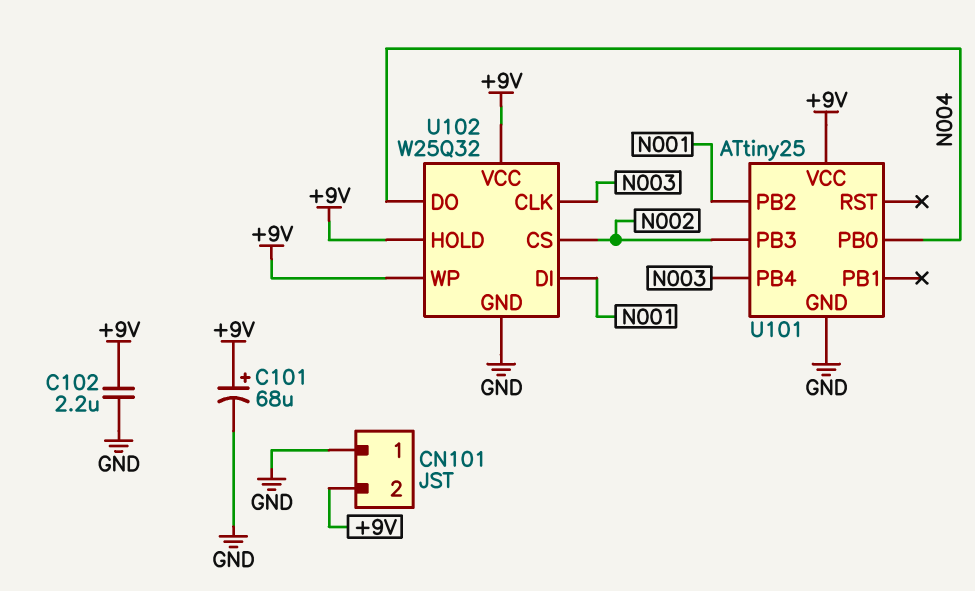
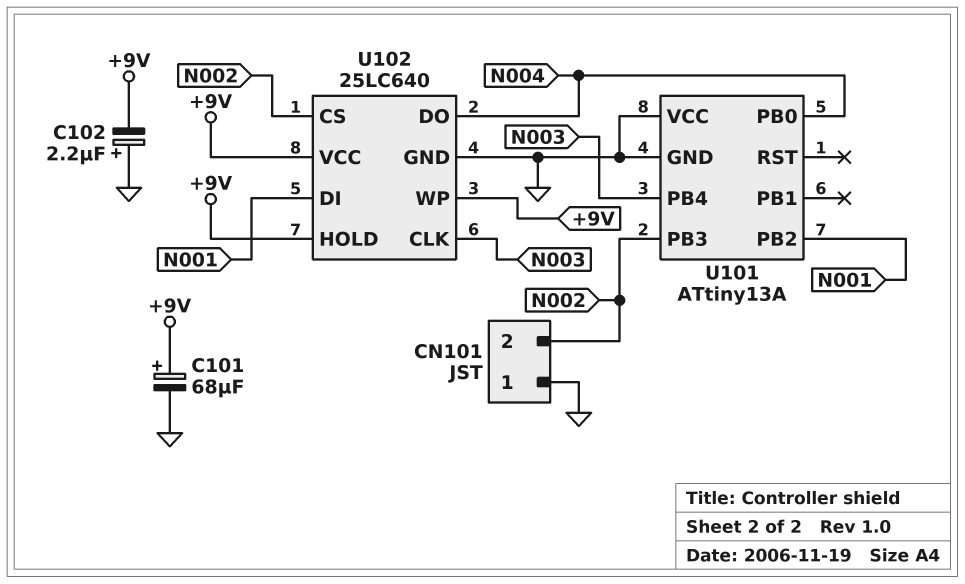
C102: 2.2uF (+9V, GND) -> 2.2uF (plus GND, minus +9V)
CN101 pin 2: +9V -> N002
U101: ATtiny25 -> ATtiny13A
U101 pin VCC: +9V -> GND
U102: W25Q32 -> 25LC640

